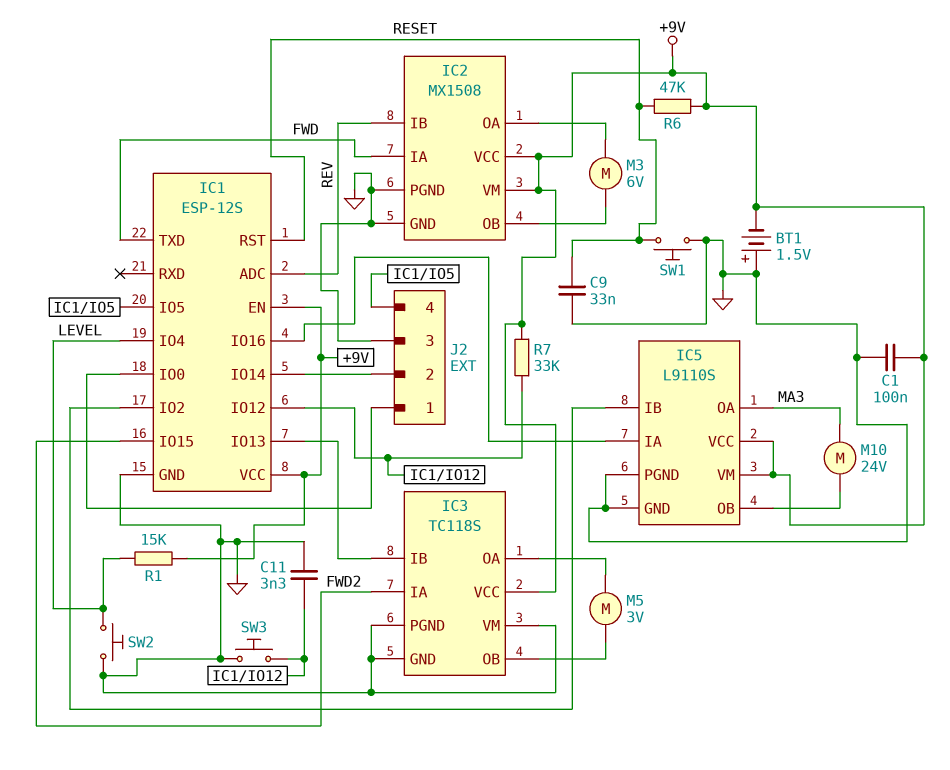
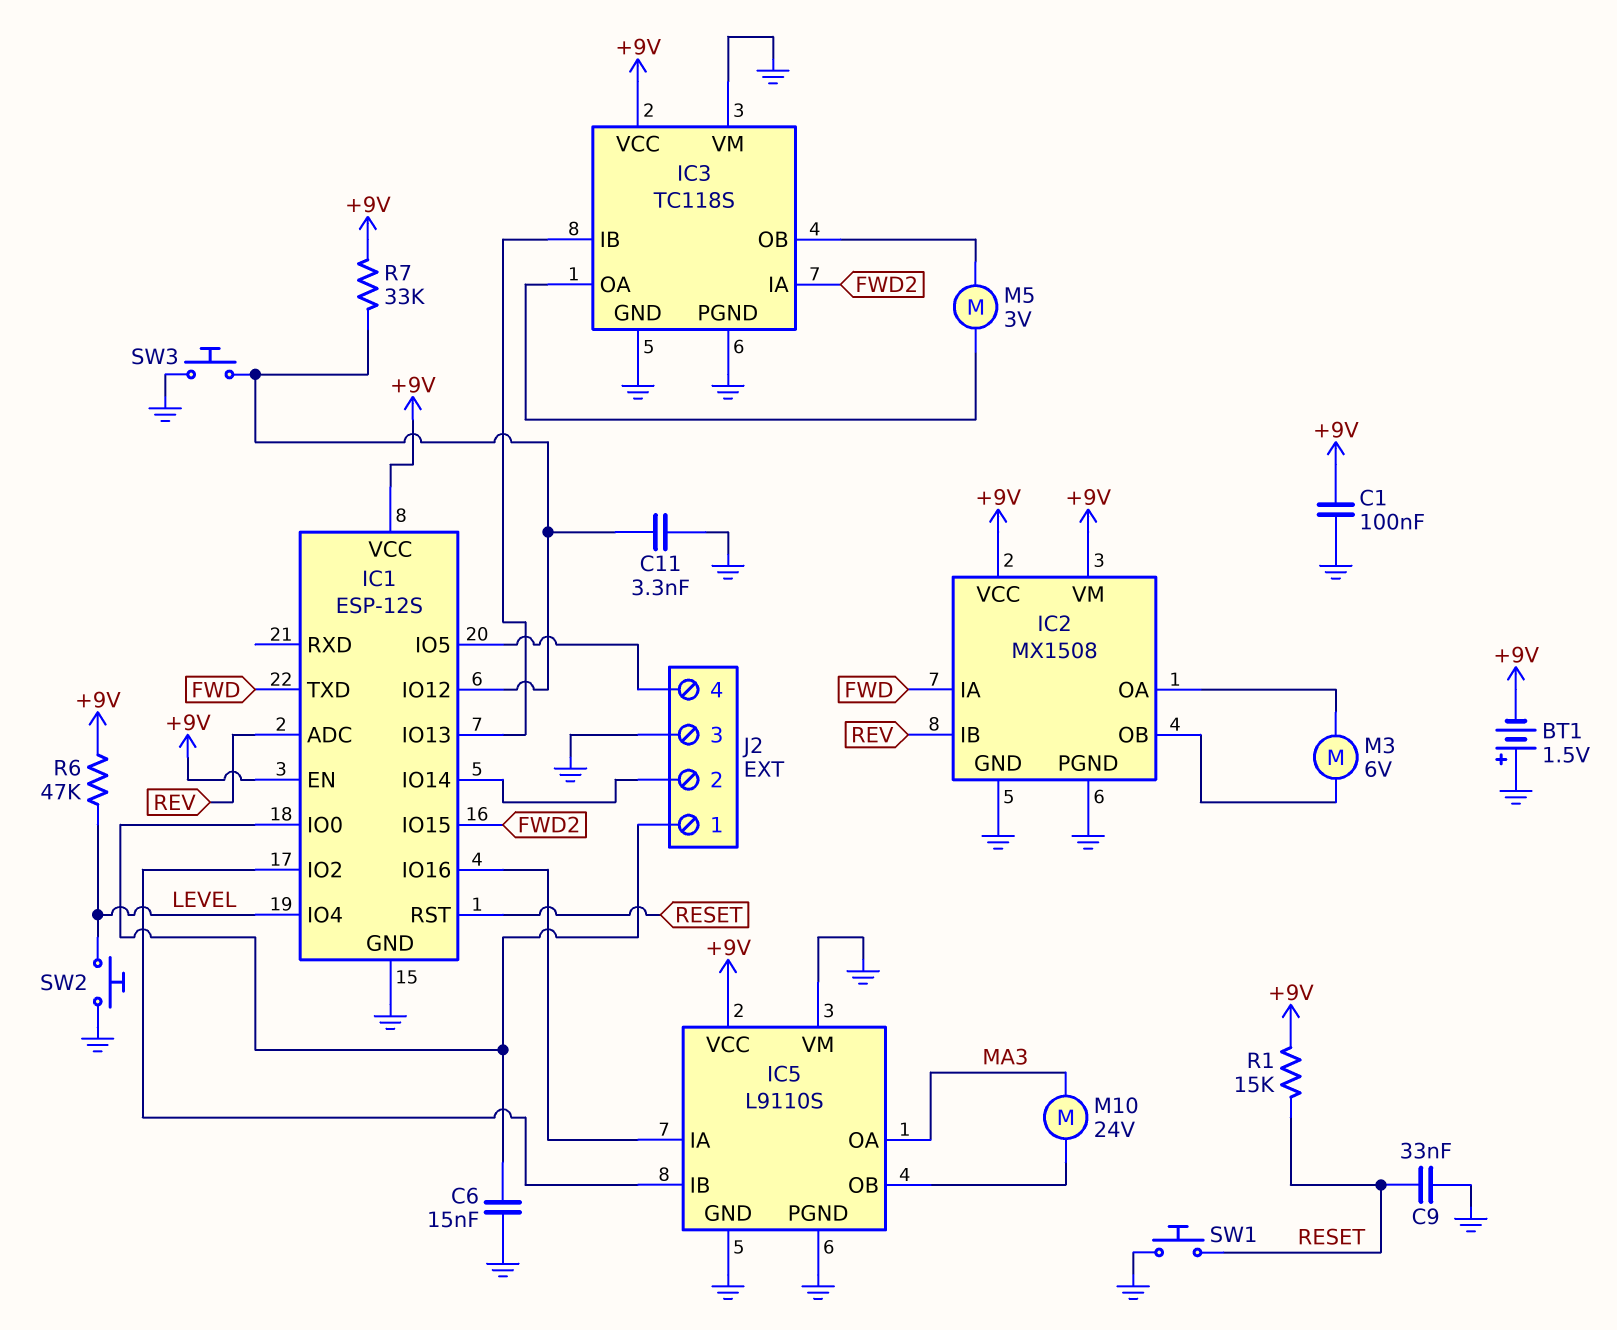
C6: none -> 15nF (GND, IC1/IO0)
IC5 pin VM: +9V -> GND
R1: 15k (+9V, LEVEL) -> 15k (+9V, RESET)
R6: 47k (+9V, RESET) -> 47k (+9V, LEVEL)

